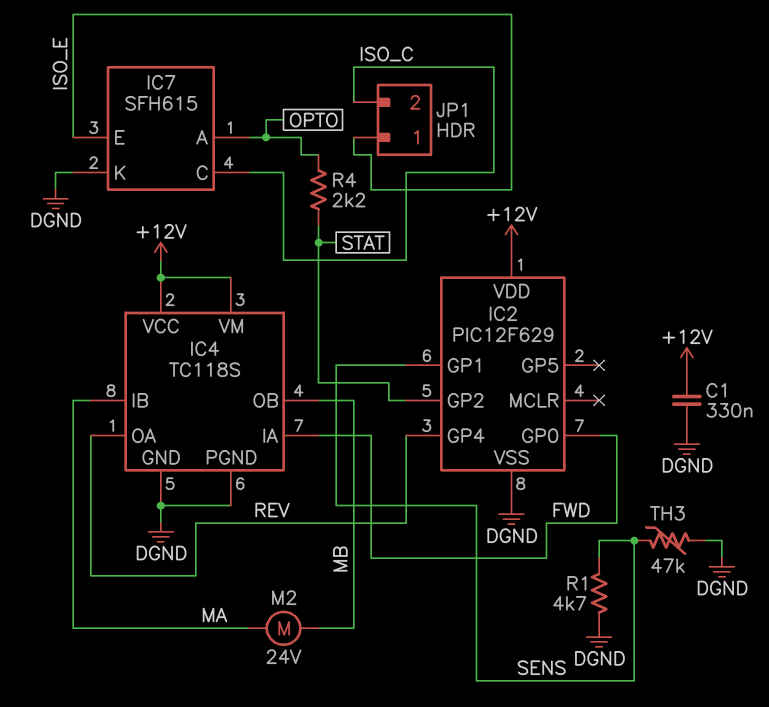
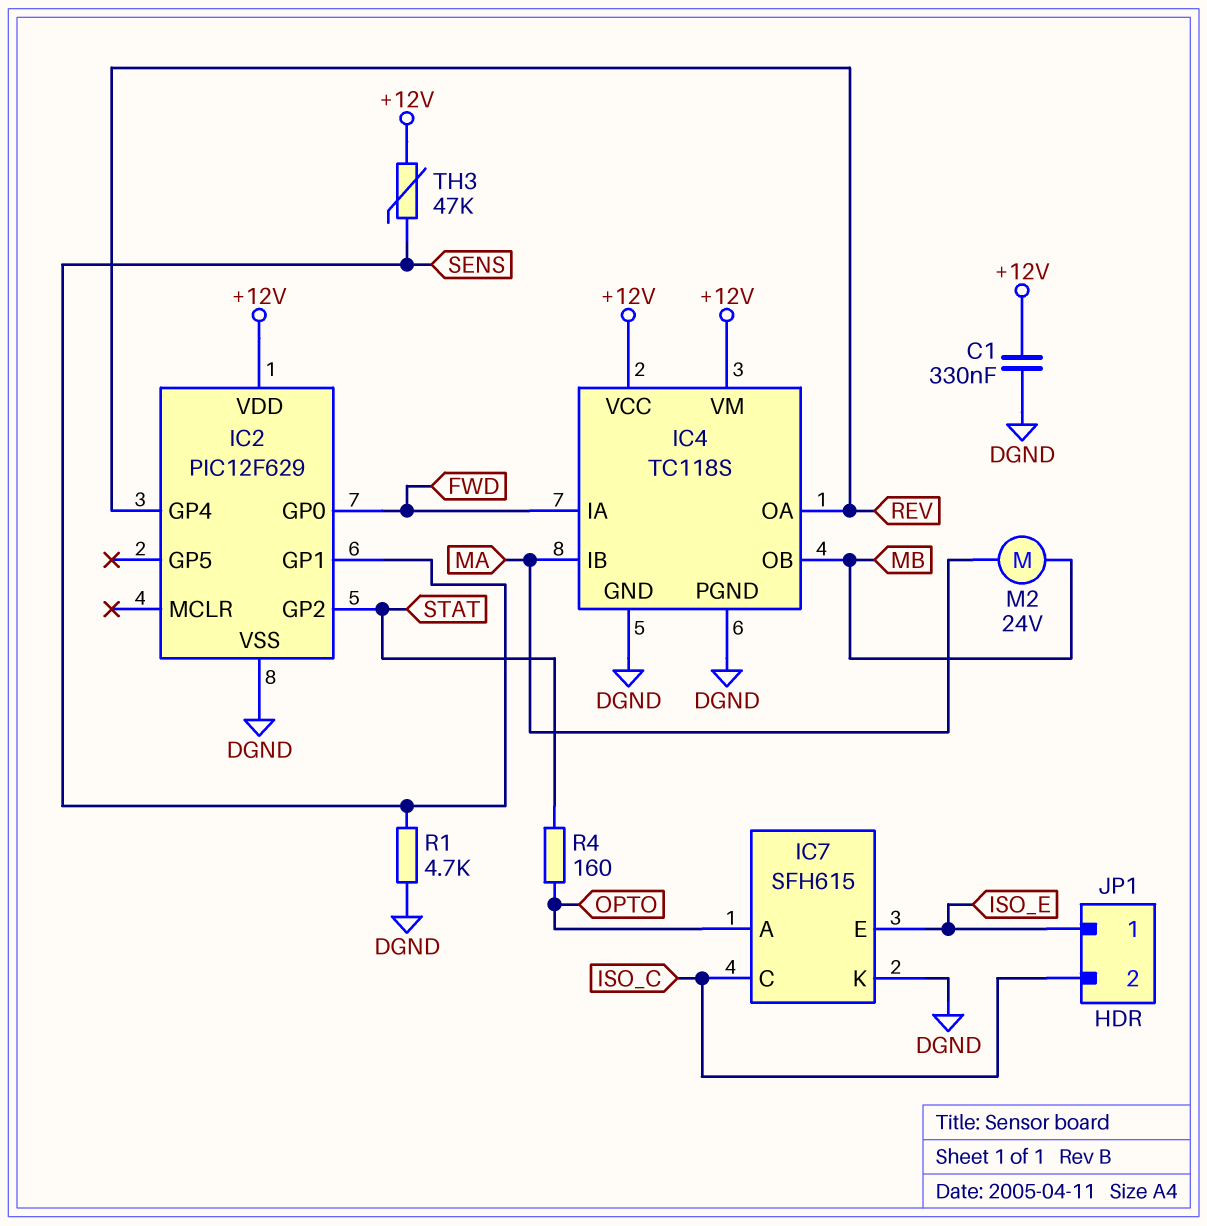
R4: 2.2k (OPTO, STAT) -> 160 (OPTO, STAT)
TH3: 47k (DGND, SENS) -> 47k (+12V, SENS)

